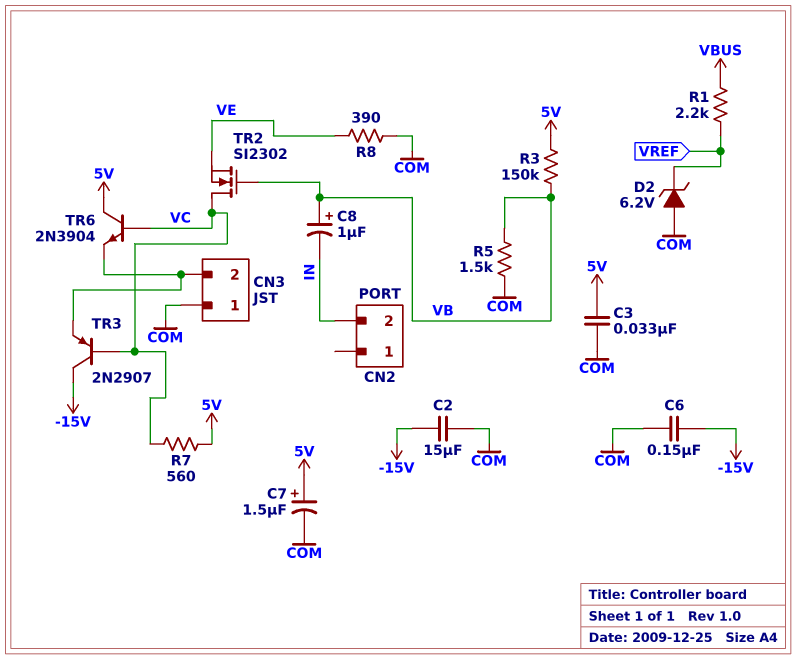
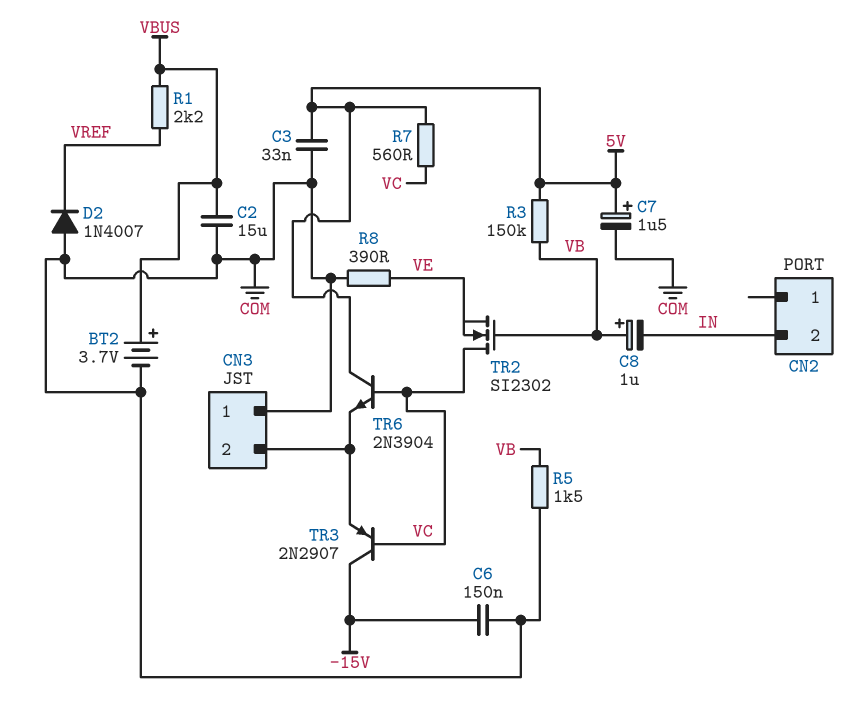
BT2: none -> 3.7V (plus VBUS, minus COM)
C2: 15uF (-15V, COM) -> 15uF (COM, VBUS)
D2: zener 6.2V (A COM, K VREF) -> diode 1N4007 (A COM, K VREF)

